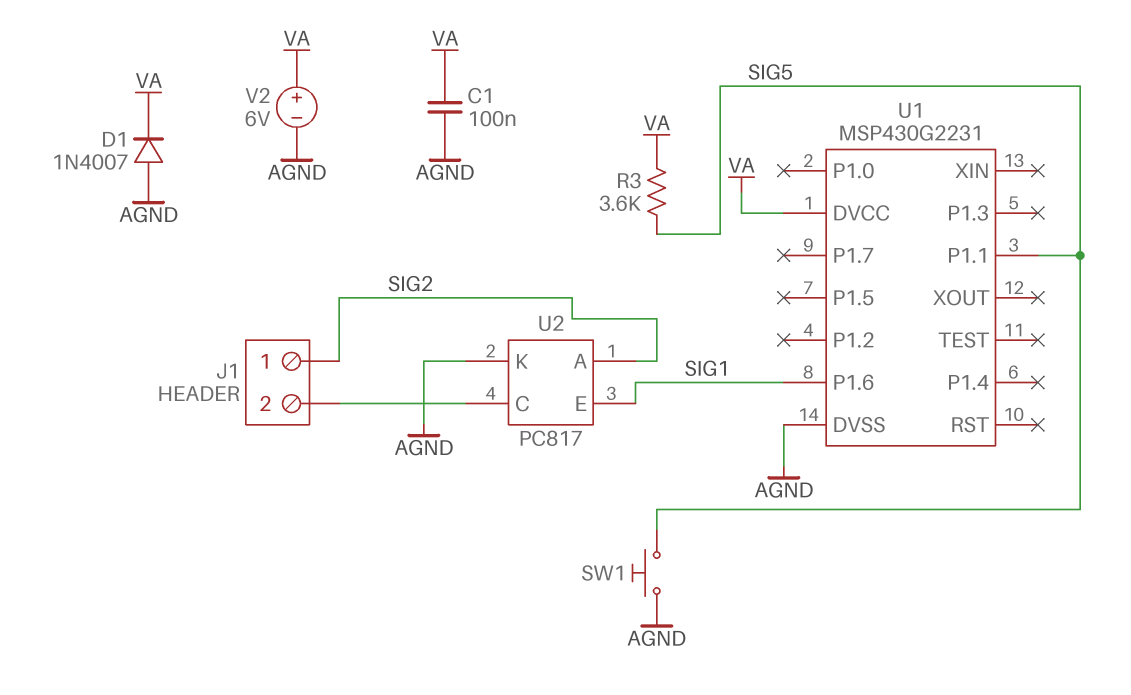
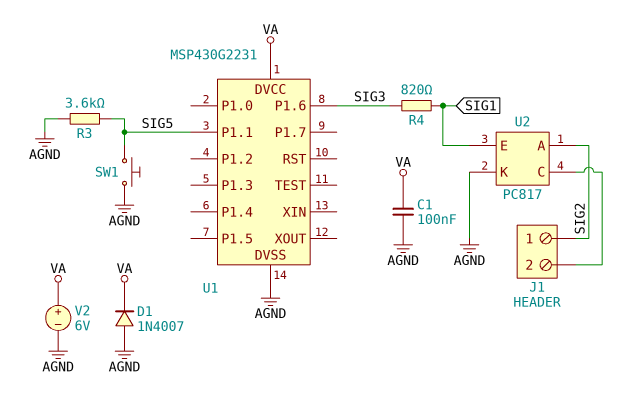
R3: 3.6k (SIG5, VA) -> 3.6k (AGND, SIG5)
R4: none -> 820 (SIG1, SIG3)
U1 pin P1.6: SIG1 -> SIG3

